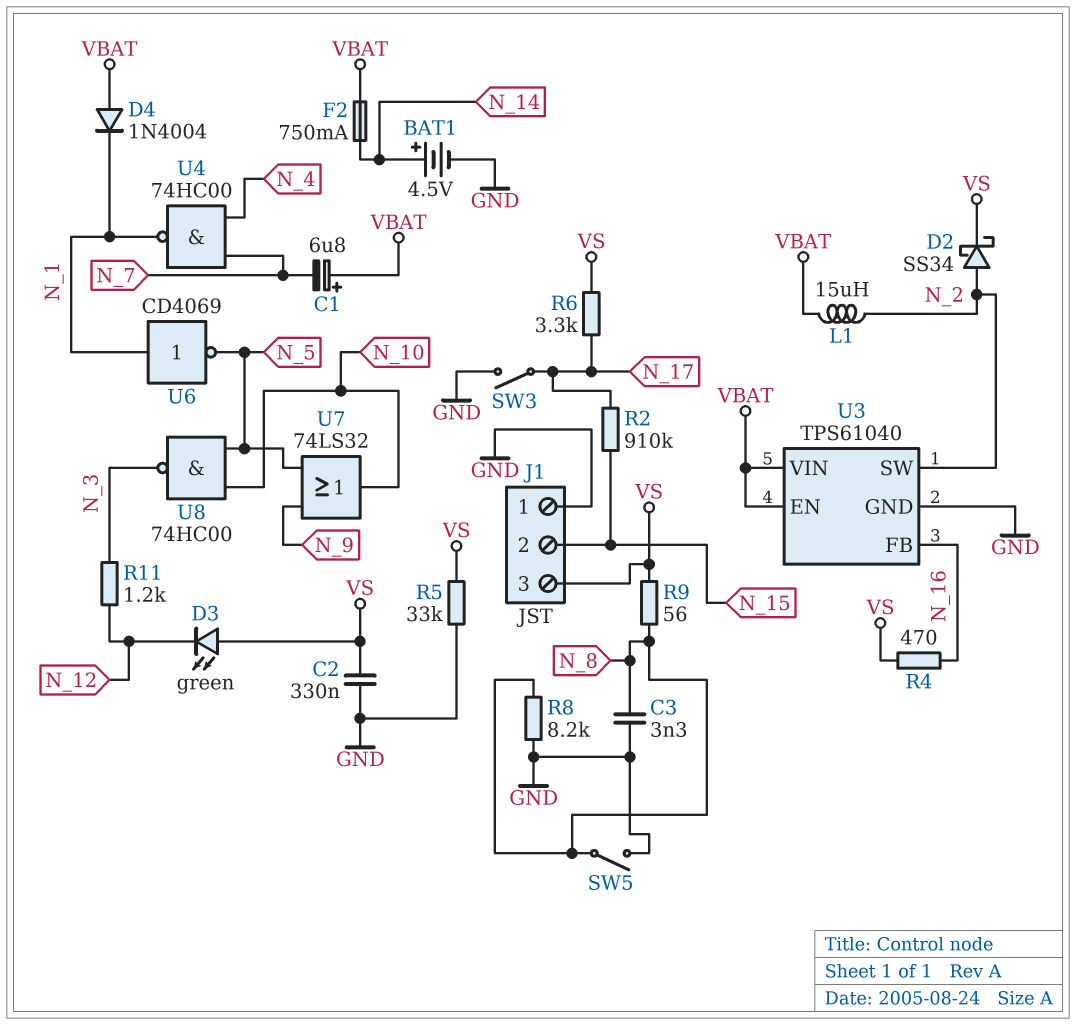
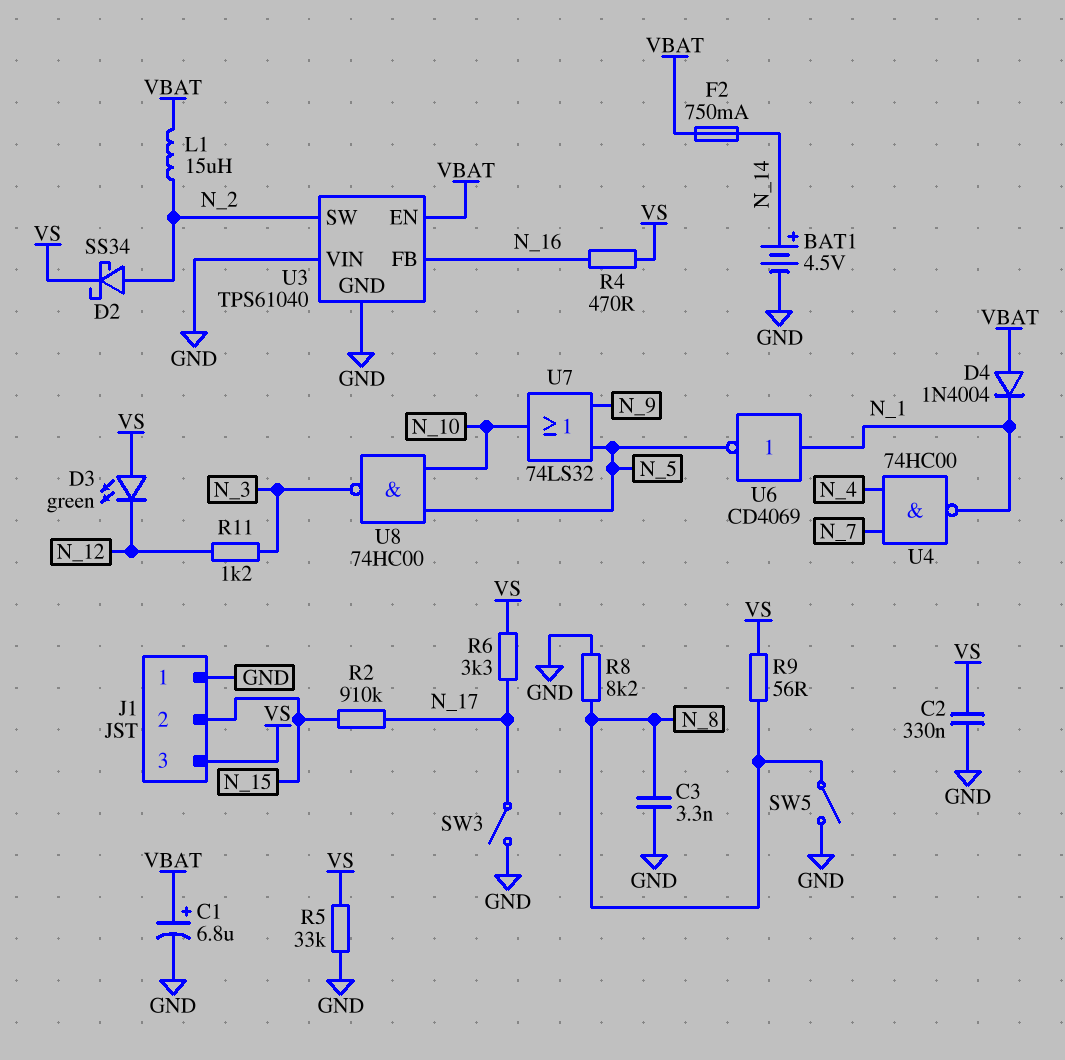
C1: 6.8uF (plus VBAT, minus N_7) -> 6.8uF (plus VBAT, minus GND)
U3 pin VIN: VBAT -> GND

